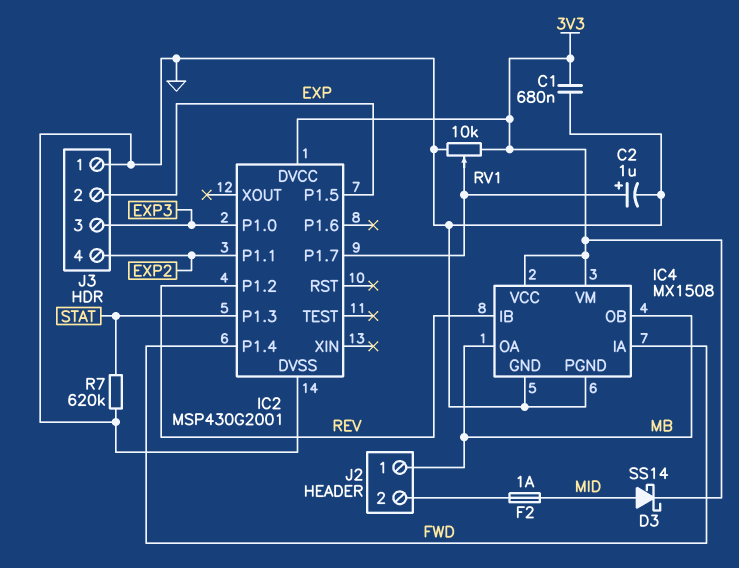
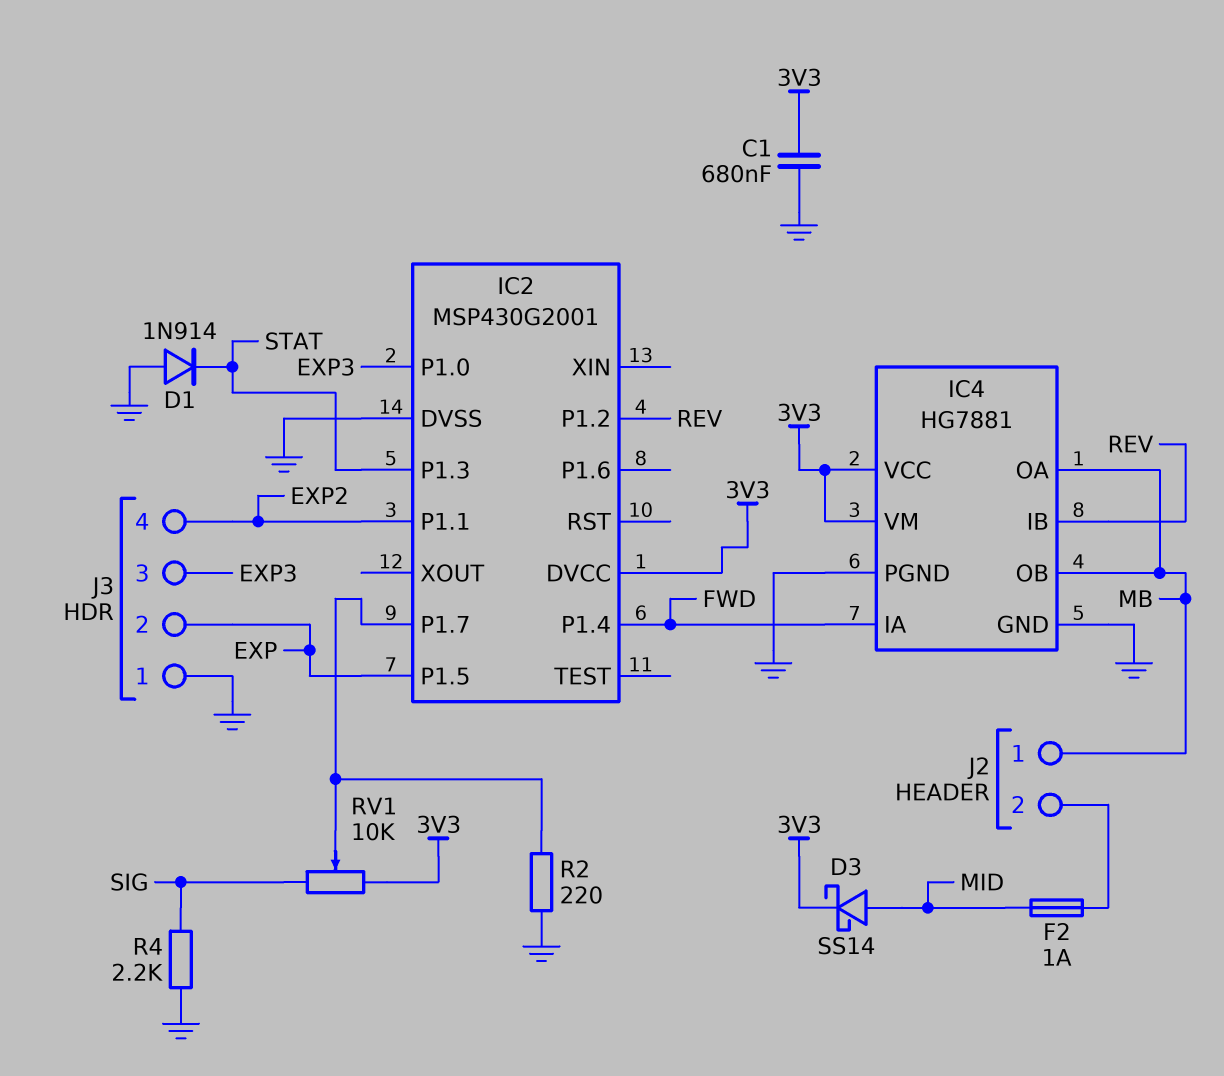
C2: 1uF (plus IC2/P1.7, minus GND) -> none
D1: none -> diode 1N914 (A GND, K STAT)
IC4: MX1508 -> HG7881
R2: none -> 220 (GND, IC2/P1.7)
R4: none -> 2.2k (GND, SIG)
R7: 620k (GND, STAT) -> none
RV1: 10k (3V3, GND, wiper IC2/P1.7) -> 10k (3V3, SIG, wiper IC2/P1.7)

